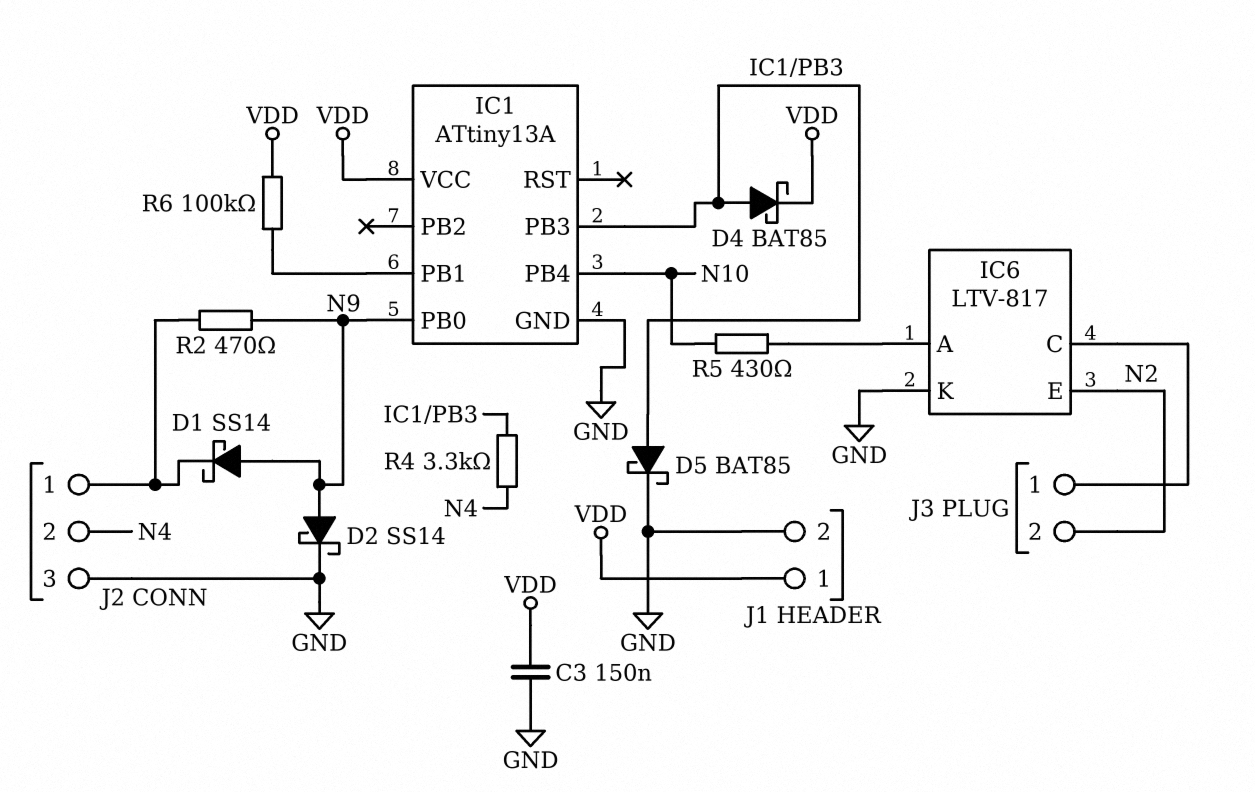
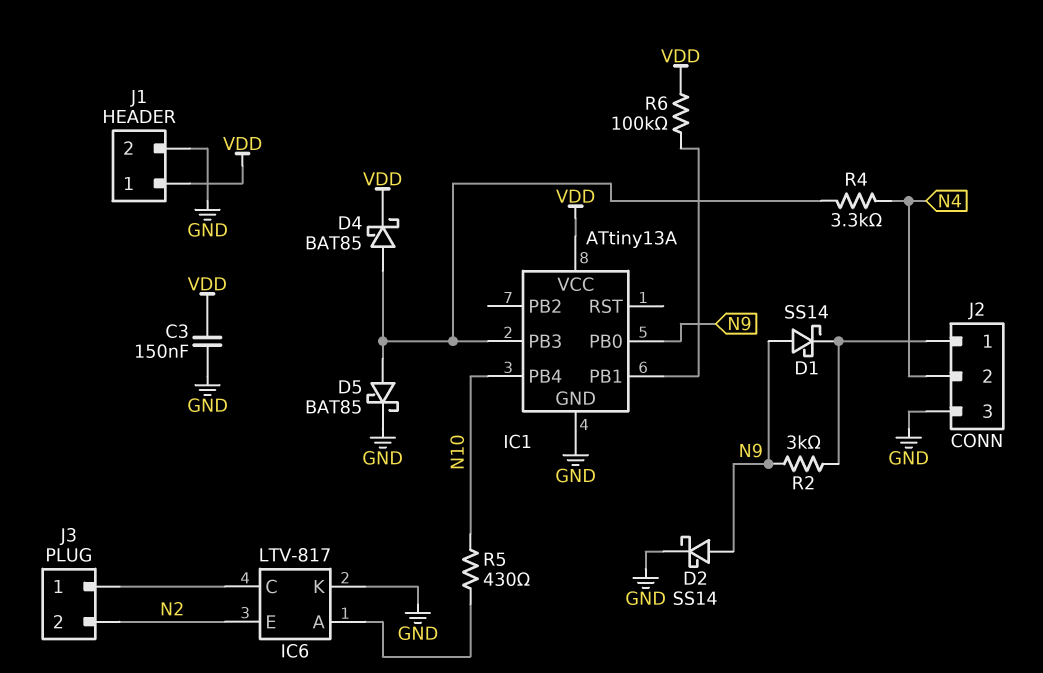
R2: 470 (J2/1, N9) -> 3k (J2/1, N9)

